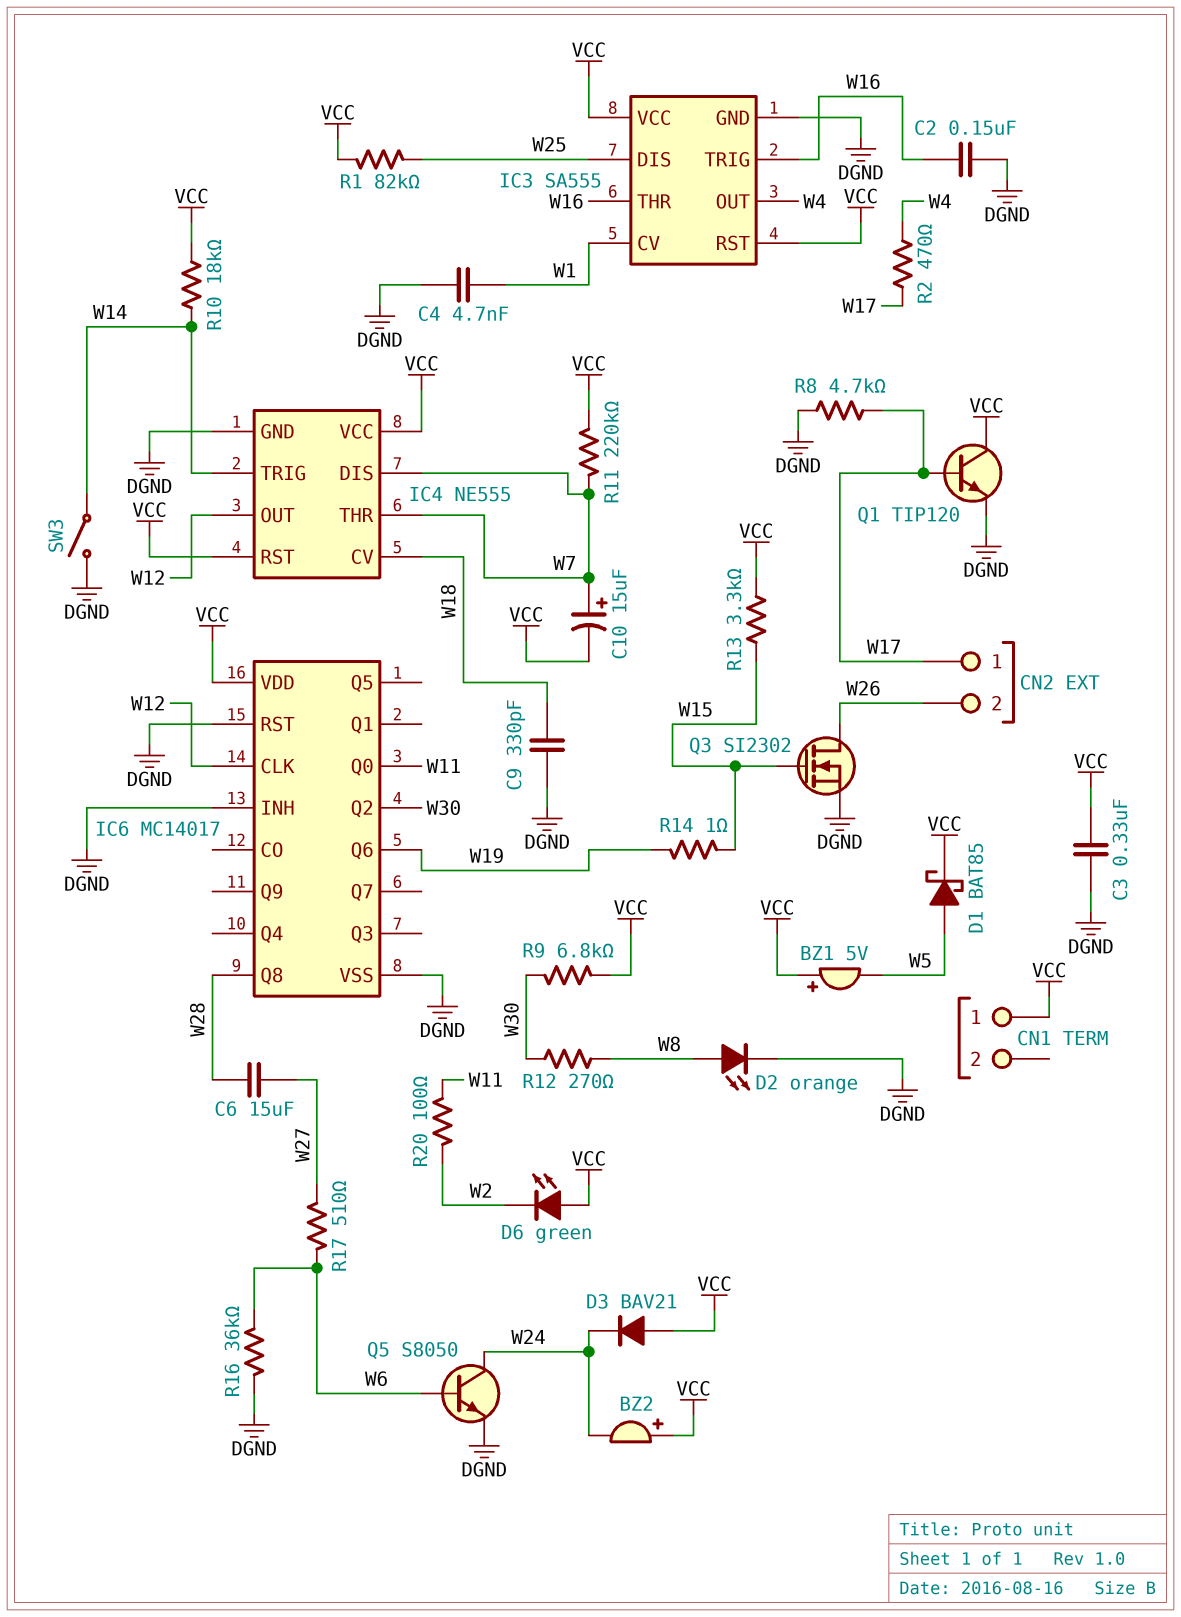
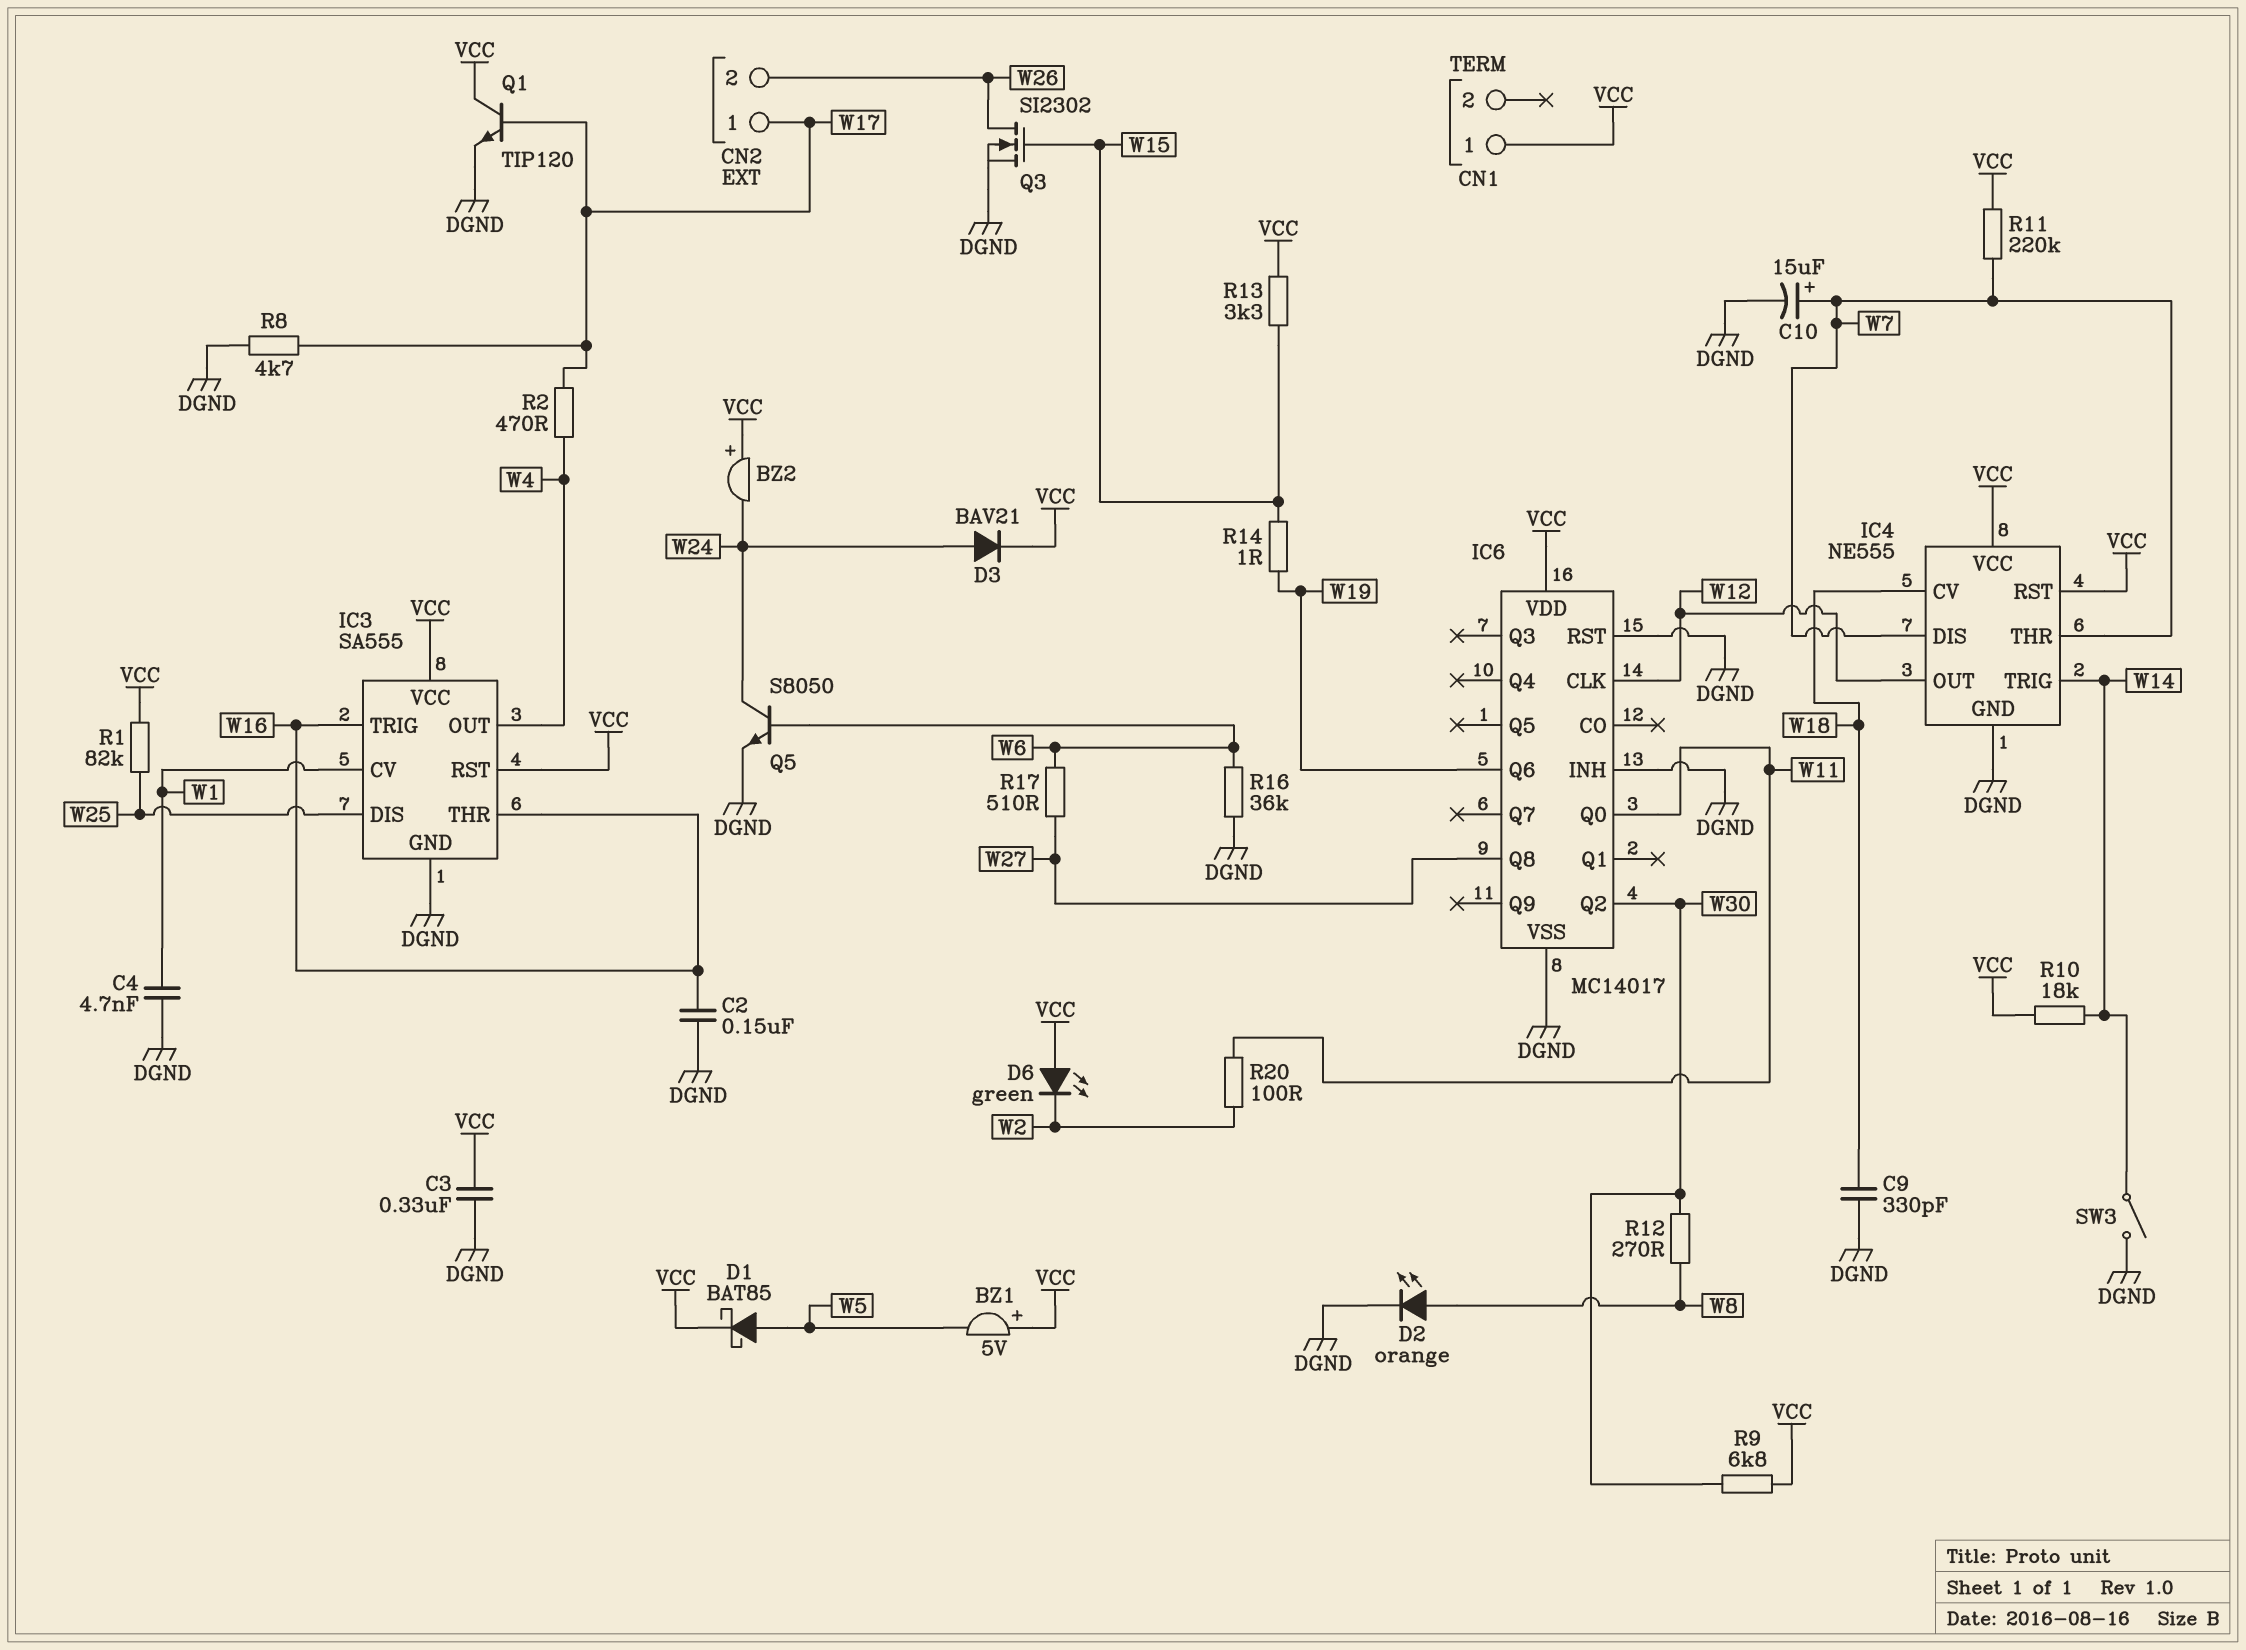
C6: 15uF (W27, W28) -> none
C10: 15uF (plus W7, minus VCC) -> 15uF (plus W7, minus DGND)
D3: diode BAV21 (A VCC, K W24) -> diode BAV21 (A W24, K VCC)
IC6 pin Q8: W28 -> W27

